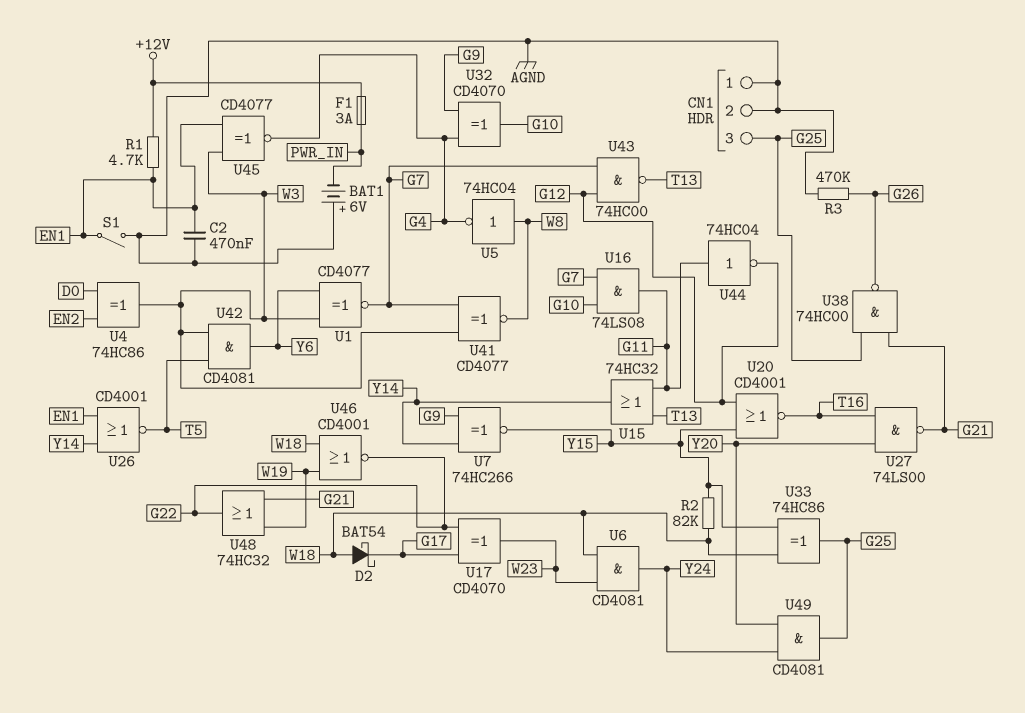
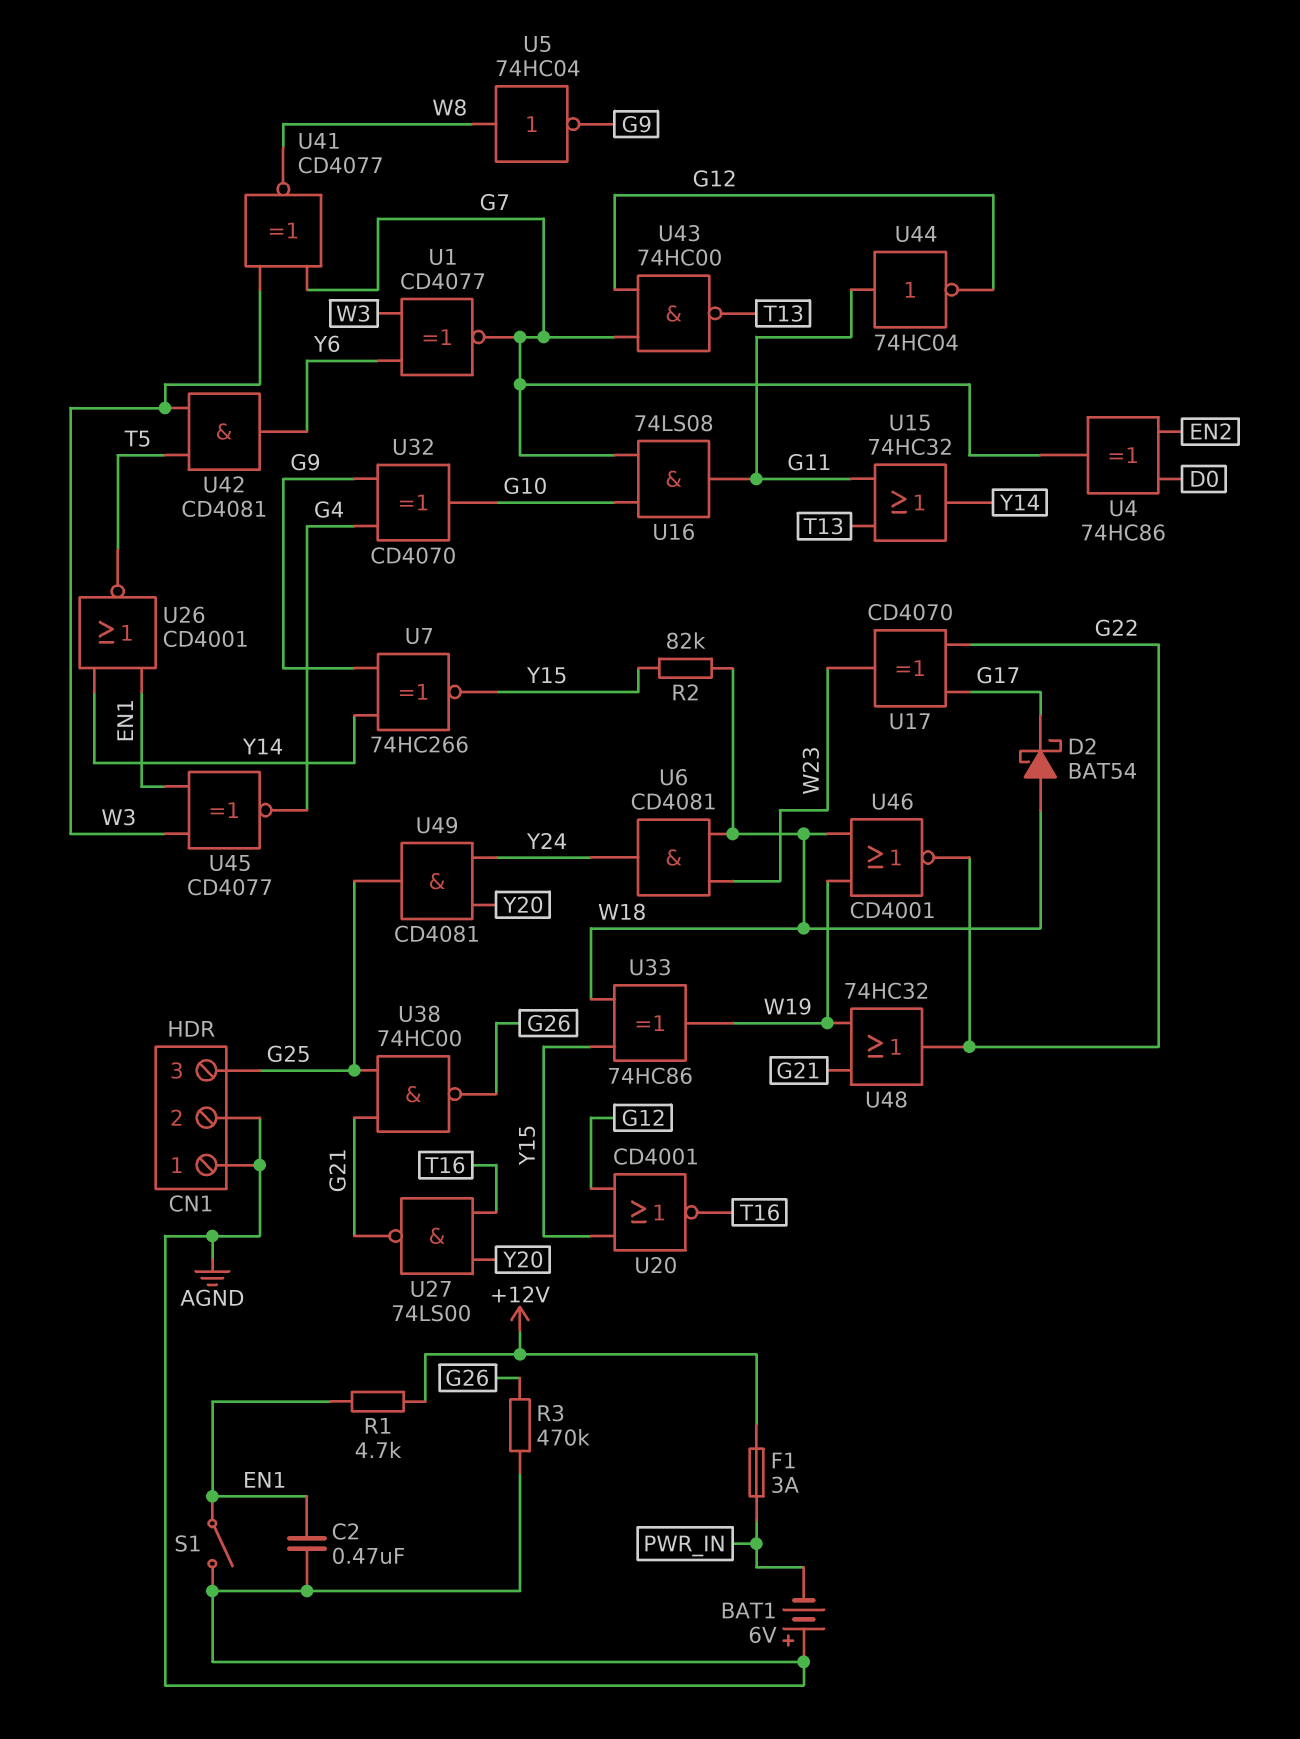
U4: XOR 74HC86 (in D0, in EN2, out W3) -> XOR 74HC86 (in D0, in EN2, out G7)
U5: NOT 74HC04 (in W8, out G4) -> NOT 74HC04 (in W8, out G9)
U33: XOR 74HC86 (in W18, in Y15, out G25) -> XOR 74HC86 (in W18, in Y15, out W19)

